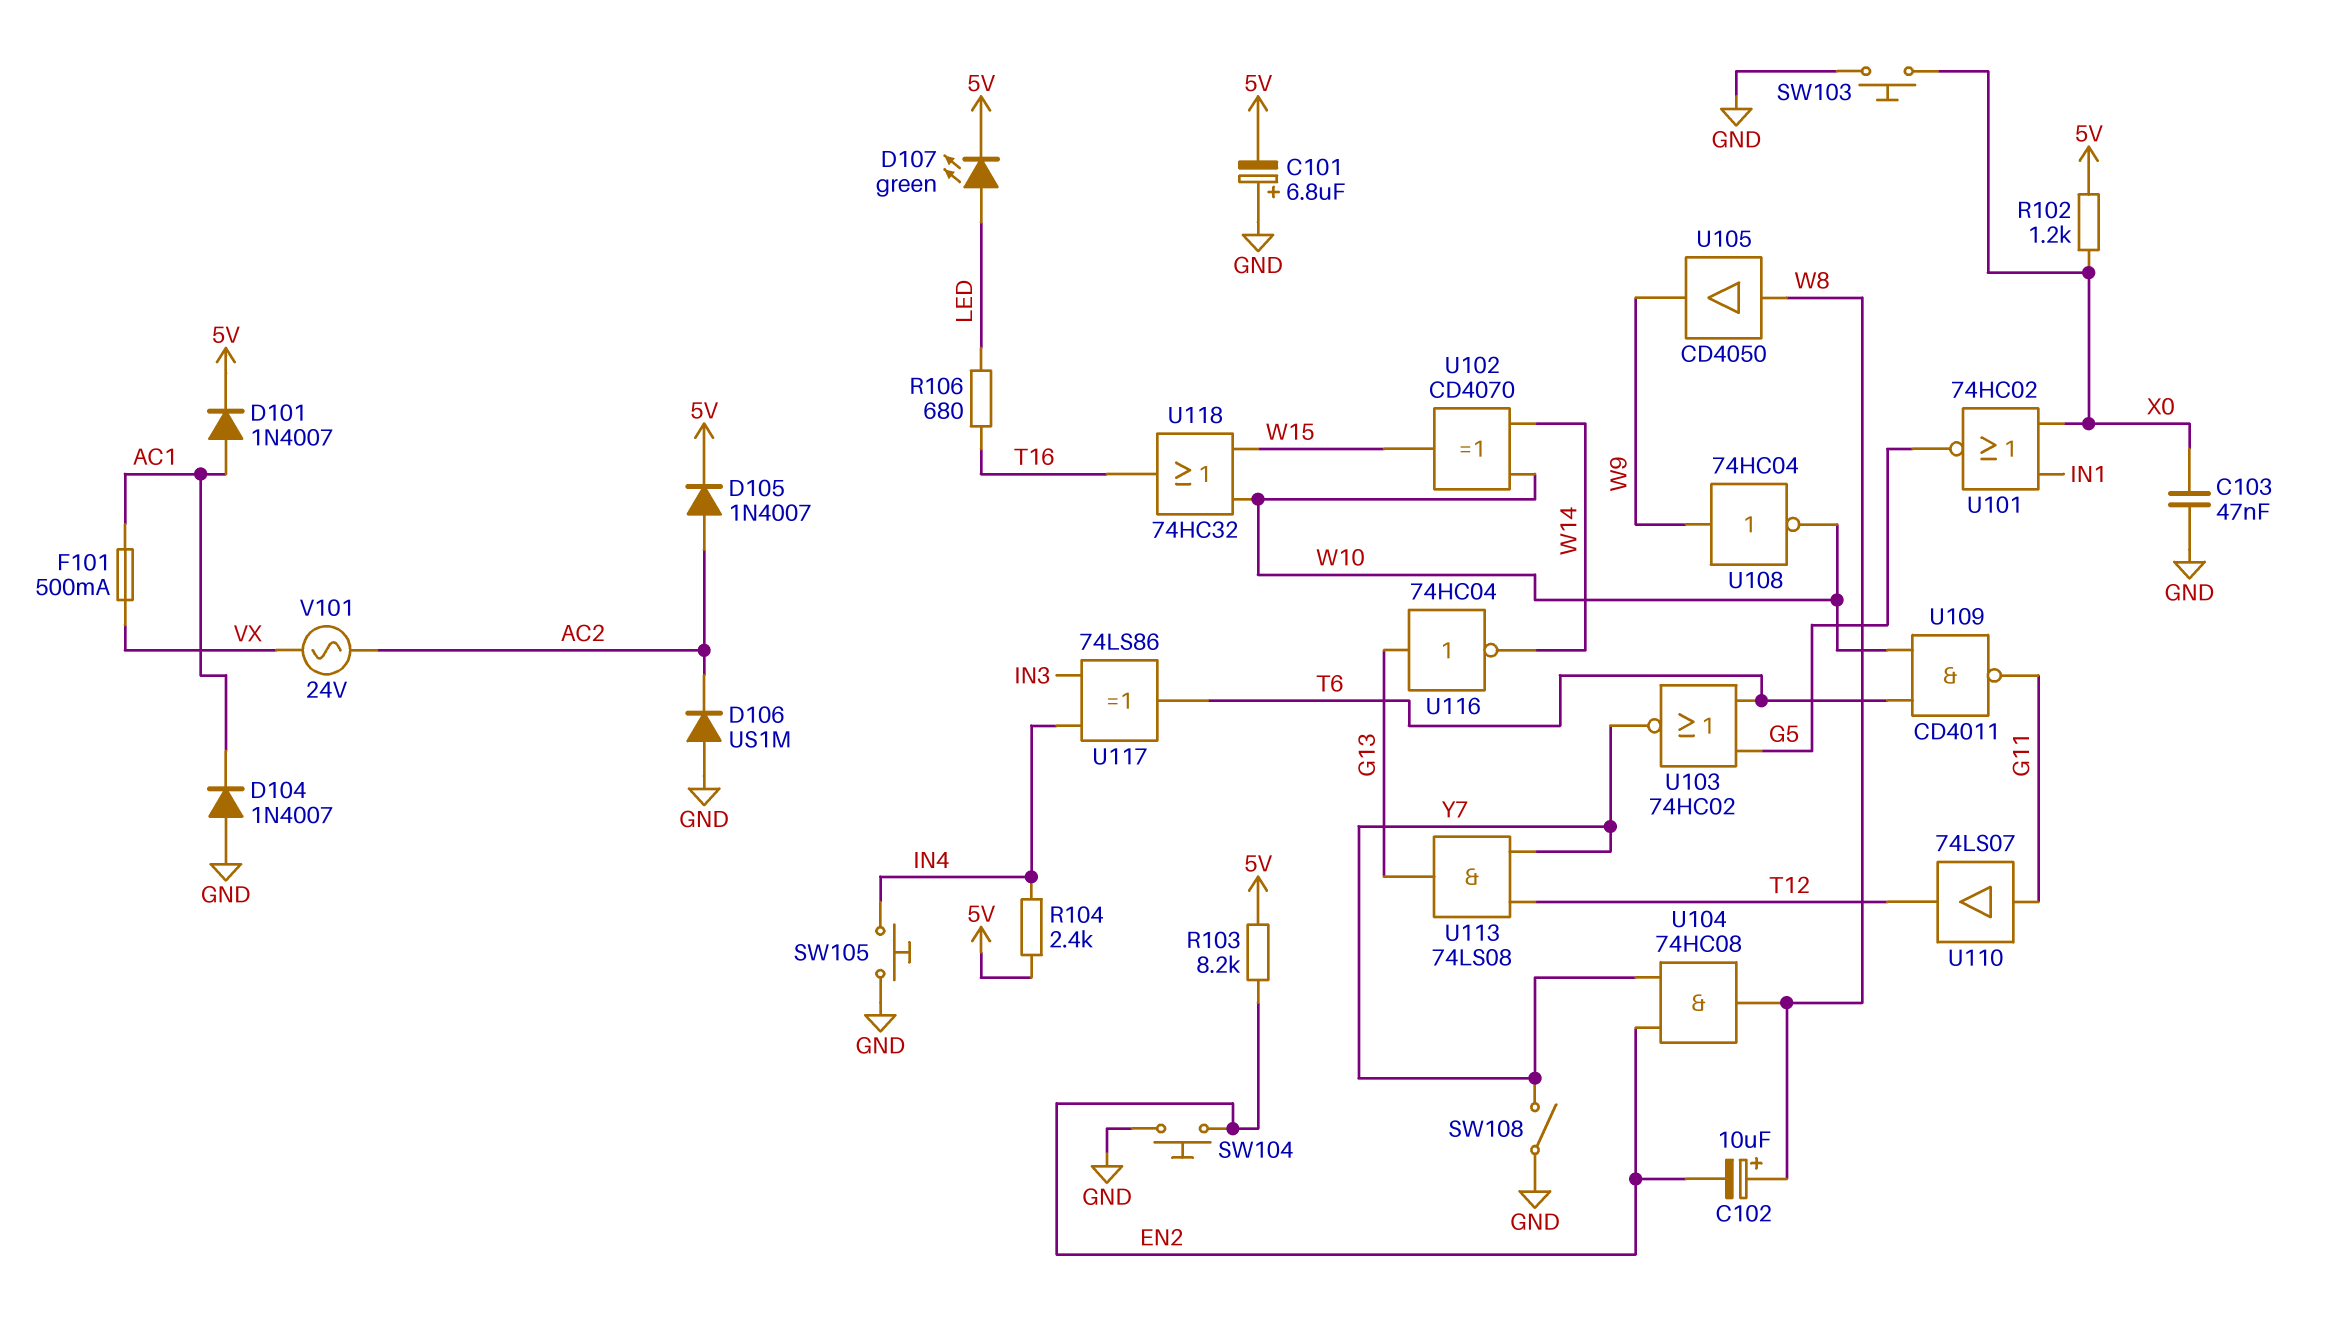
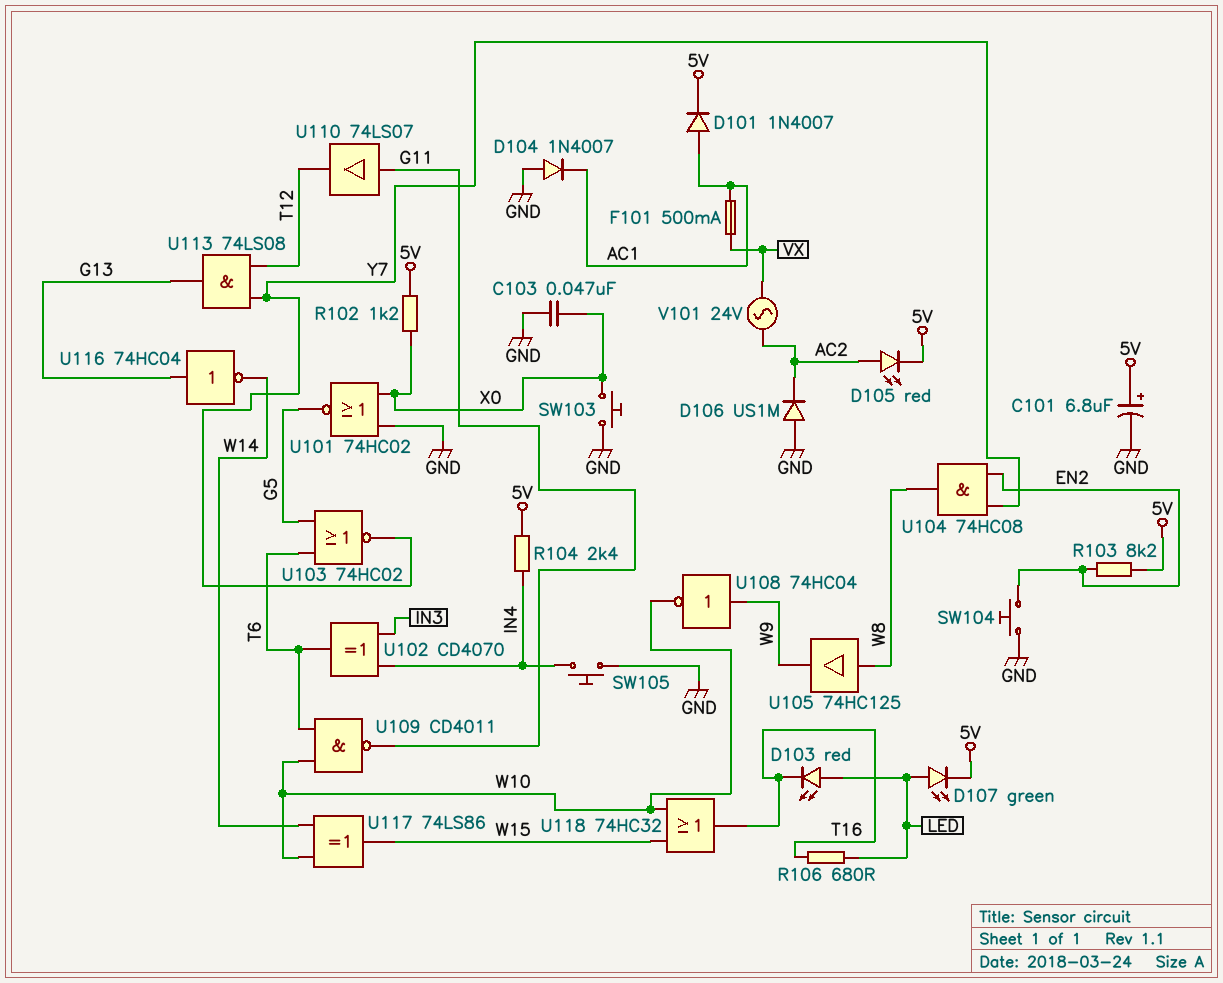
C101: 6.8uF (plus GND, minus 5V) -> 6.8uF (plus 5V, minus GND)
C102: 10uF (plus W8, minus EN2) -> none
D103: none -> LED red (A LED, K T16)
D105: diode 1N4007 (A AC2, K 5V) -> LED red (A AC2, K 5V)
SW108: switch (GND, Y7) -> none
U101: NOR 74HC02 (in IN1, in X0, out G5) -> NOR 74HC02 (in GND, in X0, out G5)
U102: XOR CD4070 (in W10, in W14, out W15) -> XOR CD4070 (in IN3, in IN4, out T6)
U105: buffer CD4050 (in W8, out W9) -> buffer 74HC125 (in W8, out W9)
U117: XOR 74LS86 (in IN3, in IN4, out T6) -> XOR 74LS86 (in W10, in W14, out W15)

